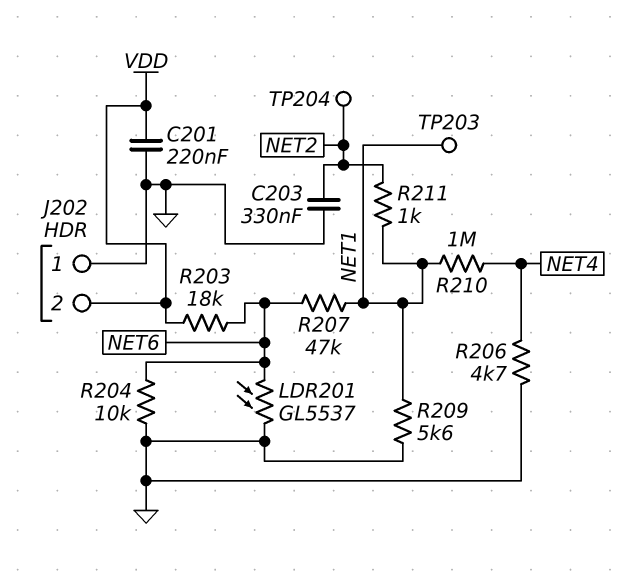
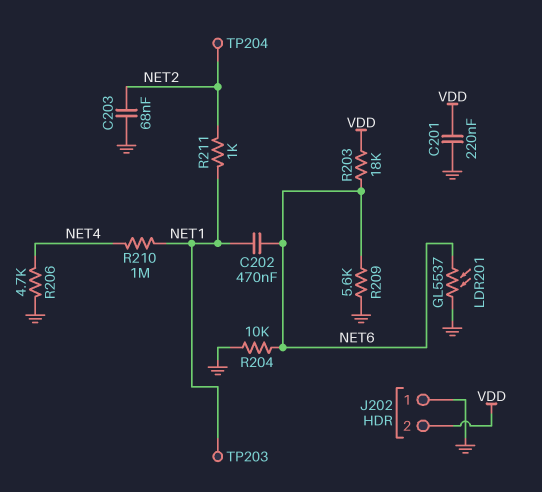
C202: none -> 470nF (NET1, NET6)
C203: 330nF (GND, NET2) -> 68nF (GND, NET2)
R207: 47k (NET1, NET6) -> none
R209: 5.6k (GND, NET1) -> 5.6k (GND, NET6)

